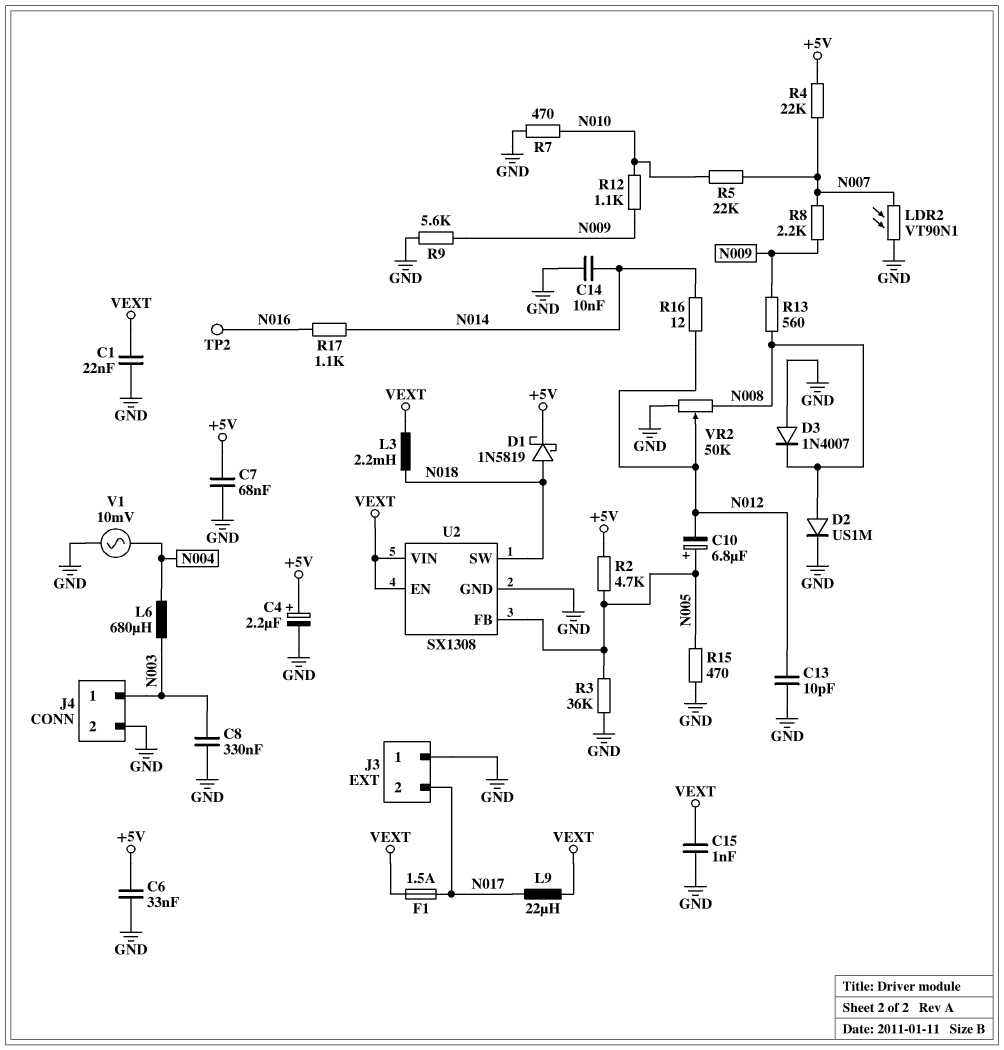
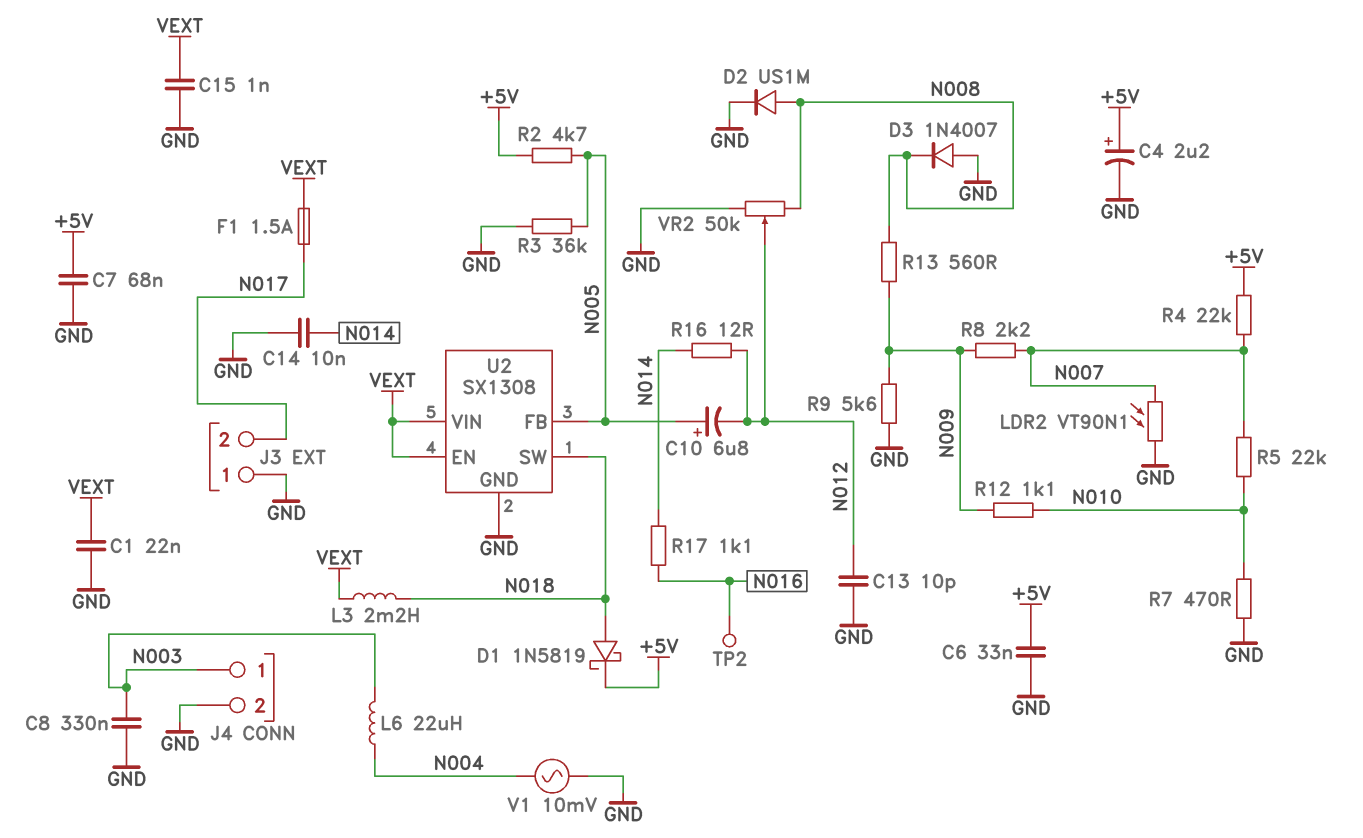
L6: 680uH (N003, N004) -> 22uH (N003, N004)
L9: 22uH (N017, VEXT) -> none
R15: 470 (GND, N005) -> none

